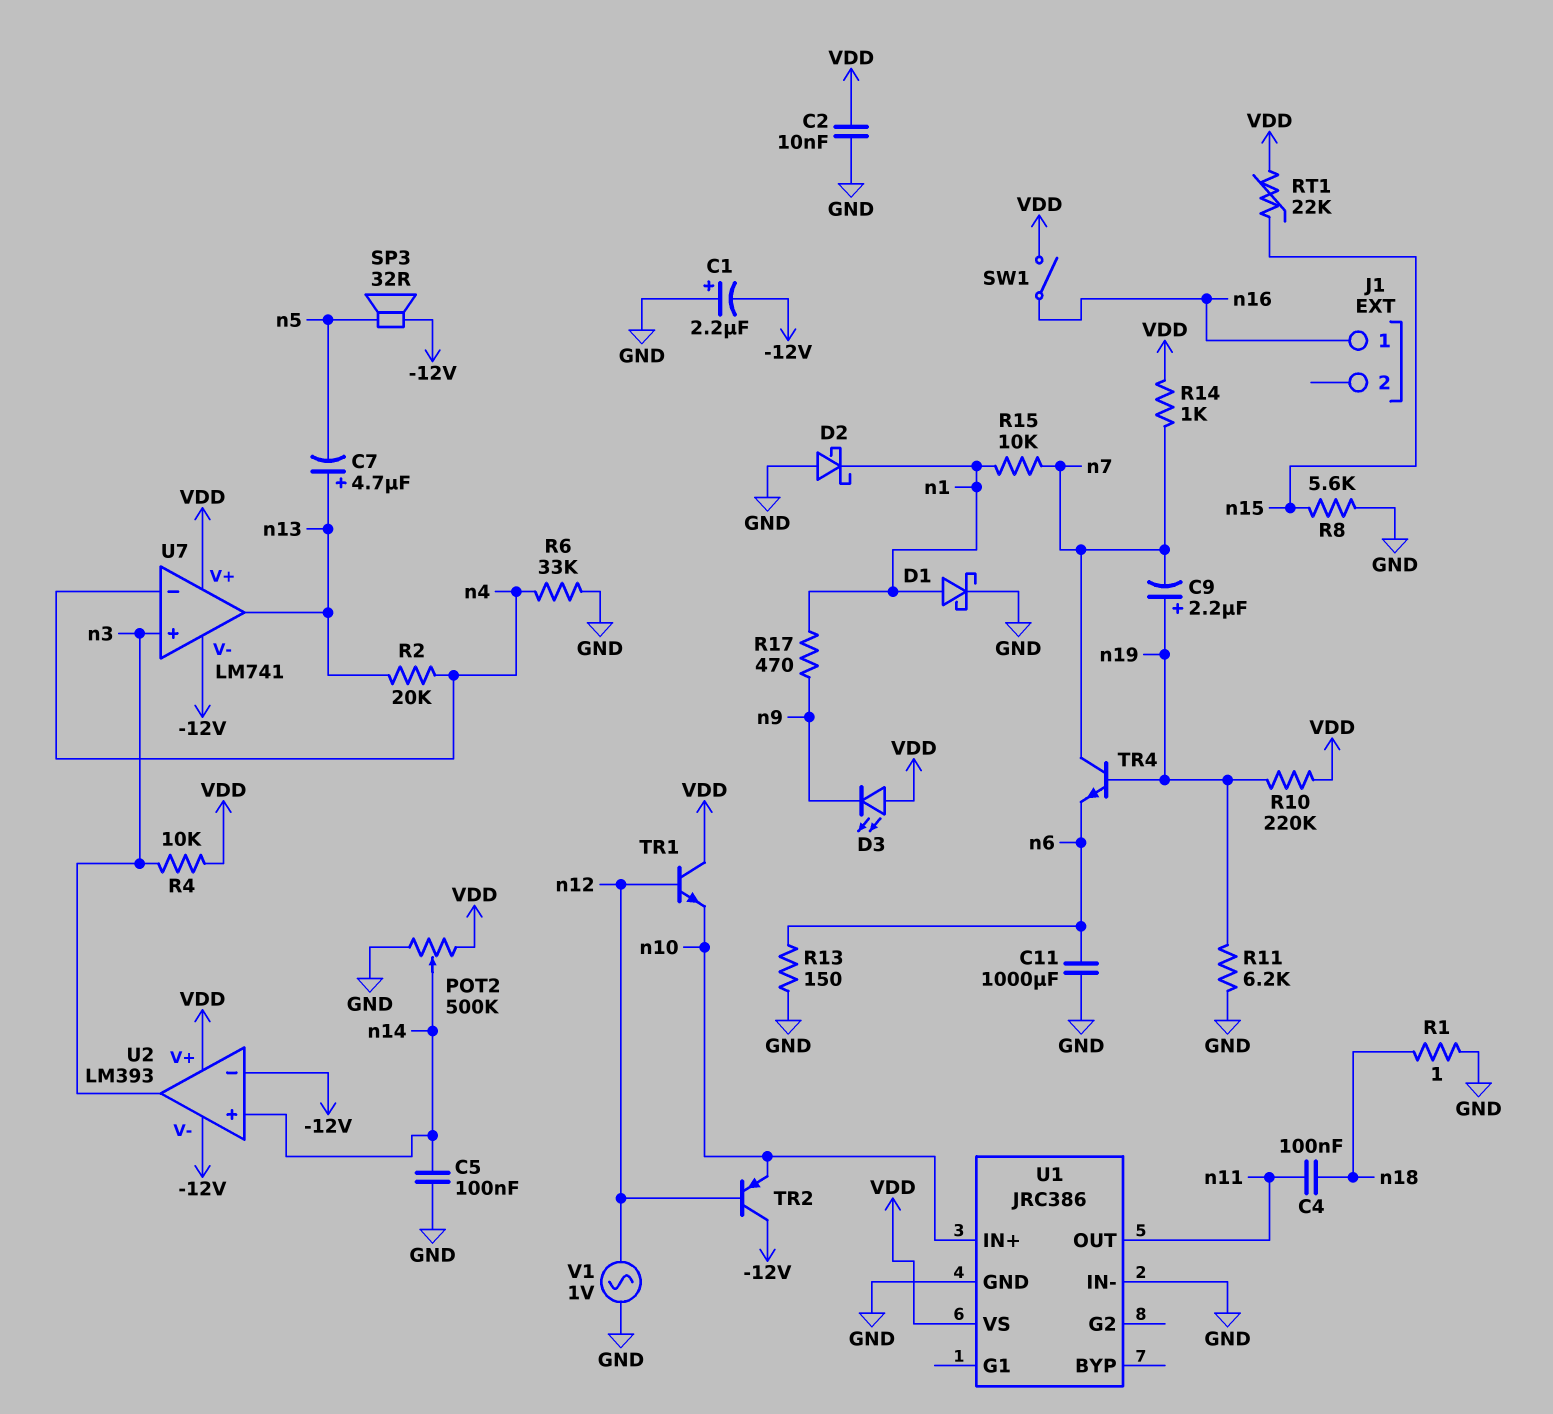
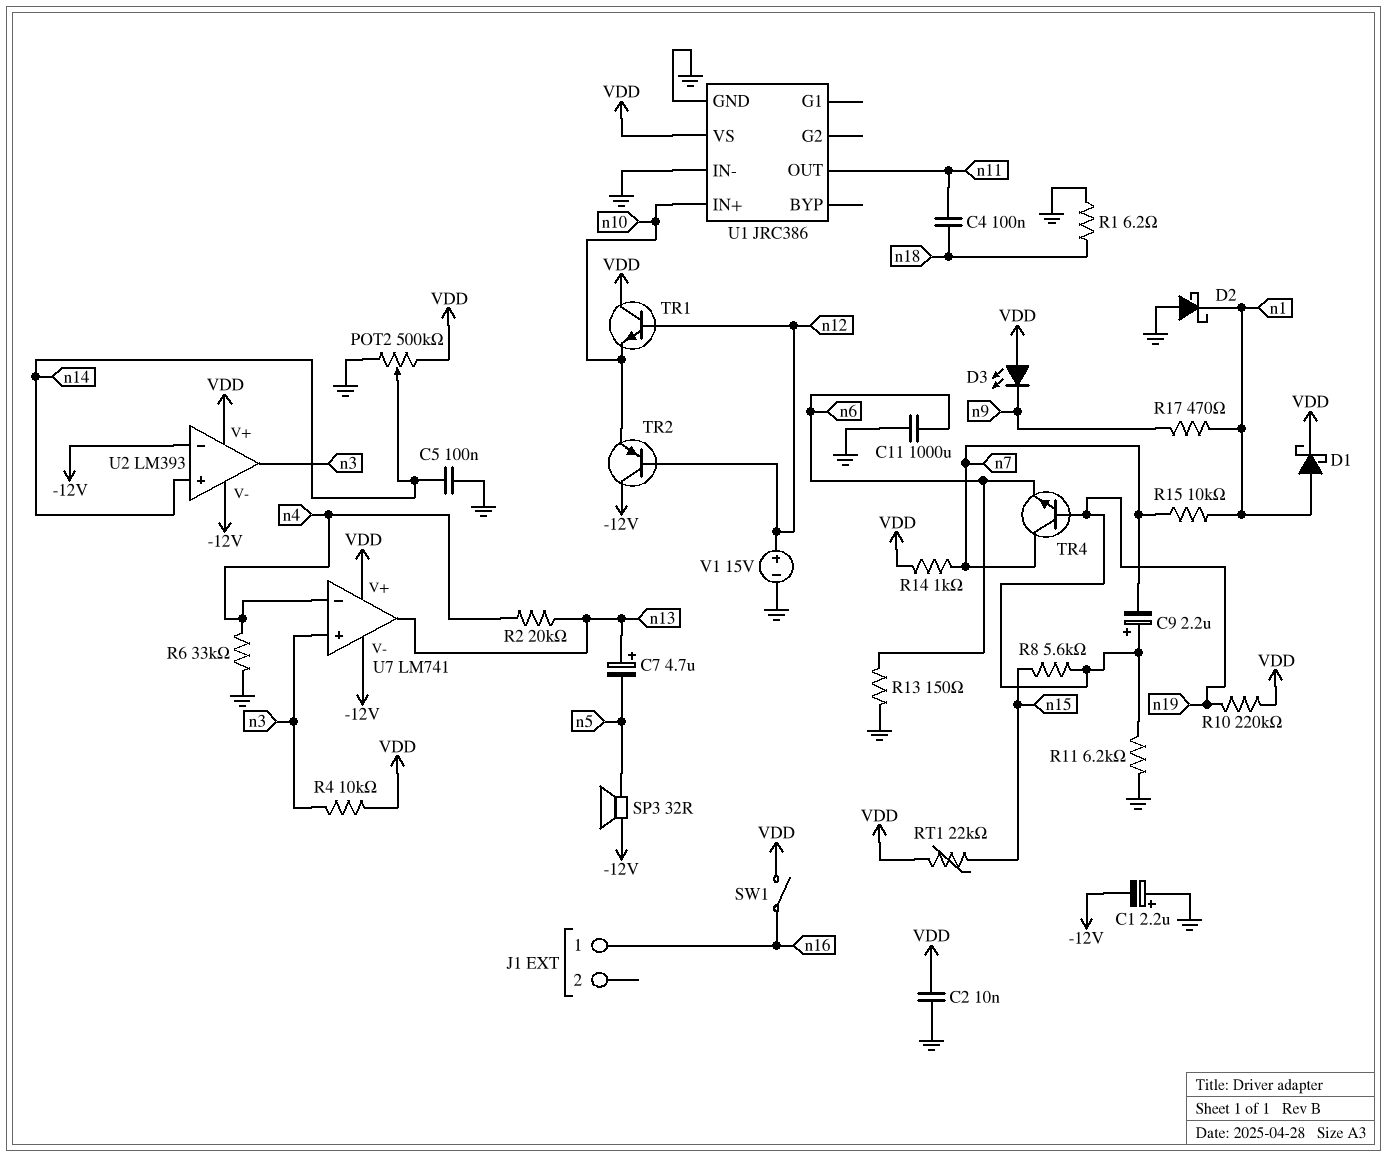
D1: schottky (A n1, K GND) -> schottky (A n1, K VDD)
R1: 1 (GND, n18) -> 6.2 (GND, n18)
R8: 5.6k (GND, n15) -> 5.6k (n15, n19)
V1: AC 1V (GND, n12) -> 15V (plus n12, minus GND)

